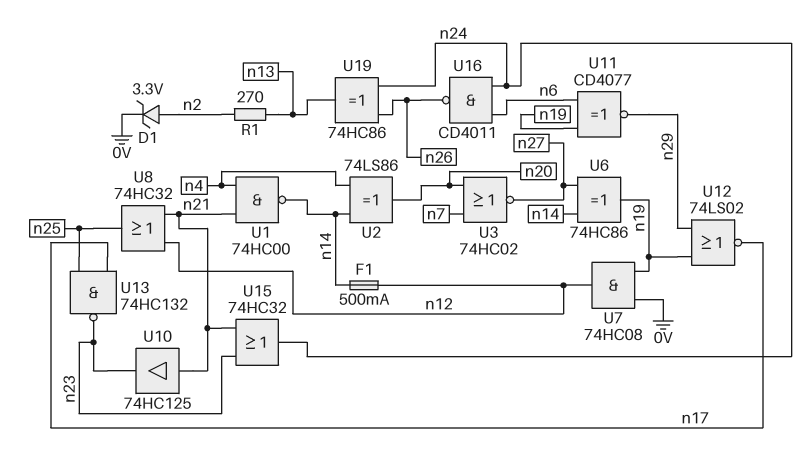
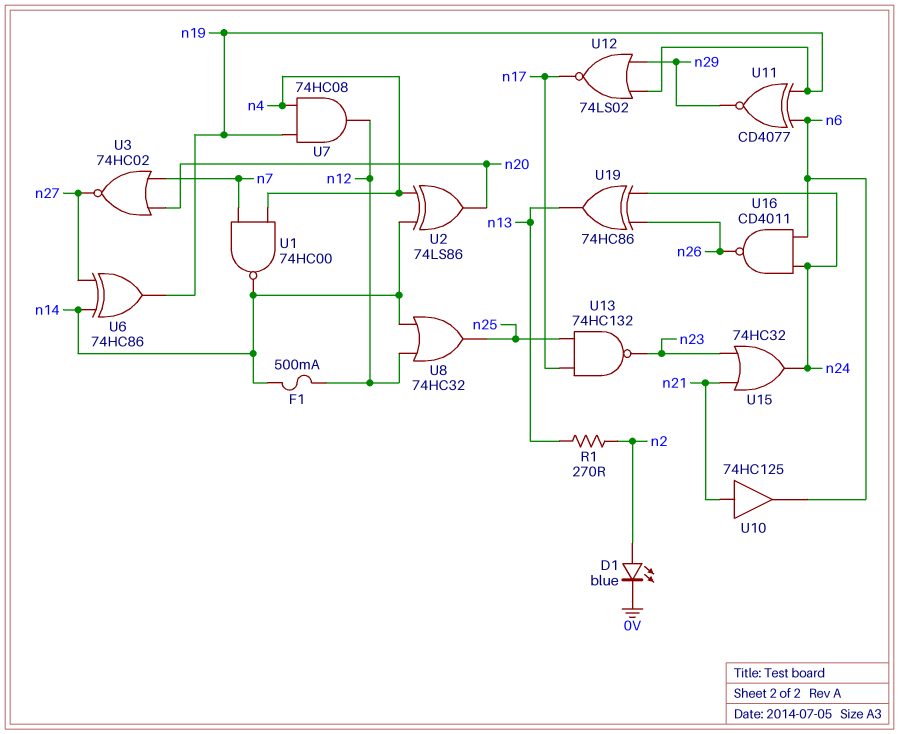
D1: zener 3.3V (A n2, K 0V) -> LED blue (A n2, K 0V)
U1: NAND 74HC00 (in n4, in n21, out n14) -> NAND 74HC00 (in n4, in n7, out n14)
U7: AND 74HC08 (in 0V, in n19, out n12) -> AND 74HC08 (in n4, in n19, out n12)
U8: OR 74HC32 (in n12, in n21, out n25) -> OR 74HC32 (in n12, in n14, out n25)
U10: buffer 74HC125 (in n21, out n23) -> buffer 74HC125 (in n21, out n6)

